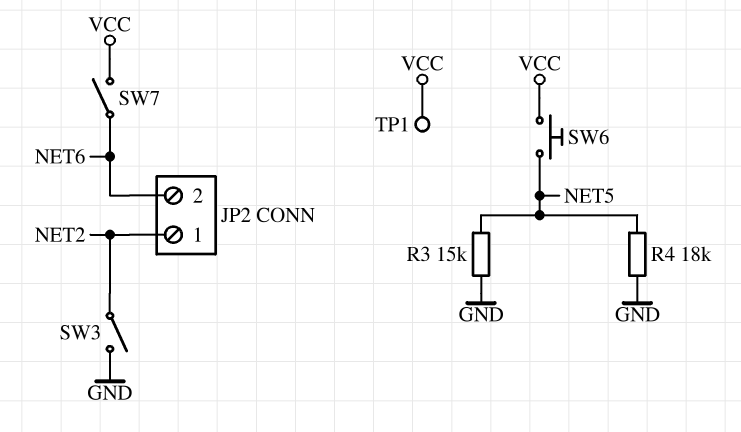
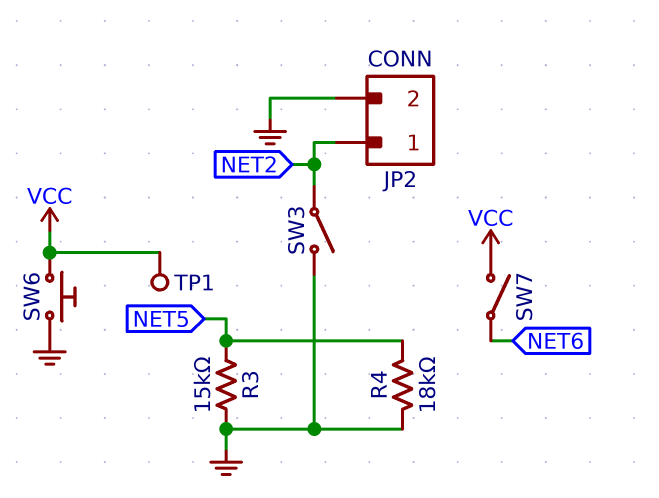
JP2 pin 2: NET6 -> GND
SW6: button (NET5, VCC) -> button (GND, VCC)

